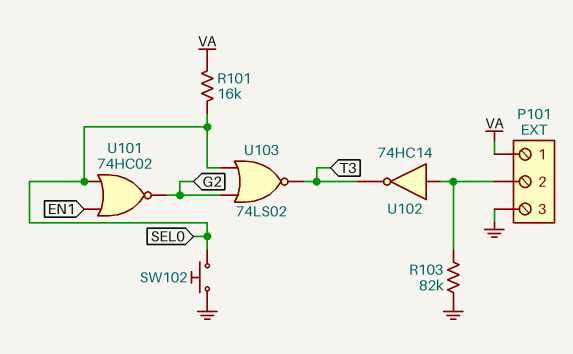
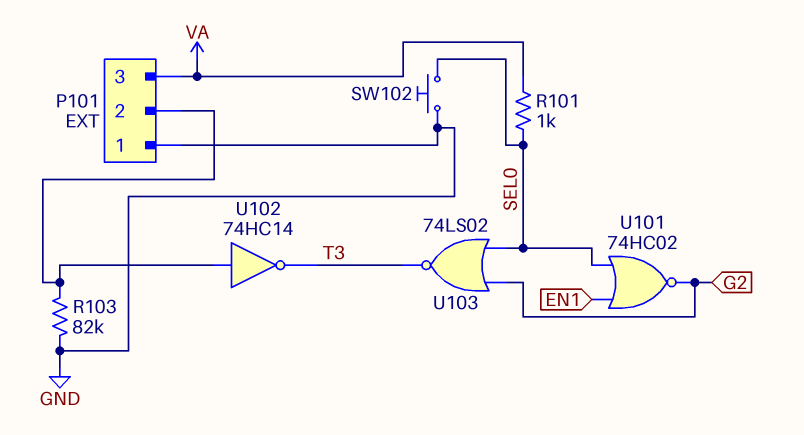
P101 pin 1: VA -> GND
P101 pin 3: GND -> VA
R101: 16k (SEL0, VA) -> 1k (SEL0, VA)

